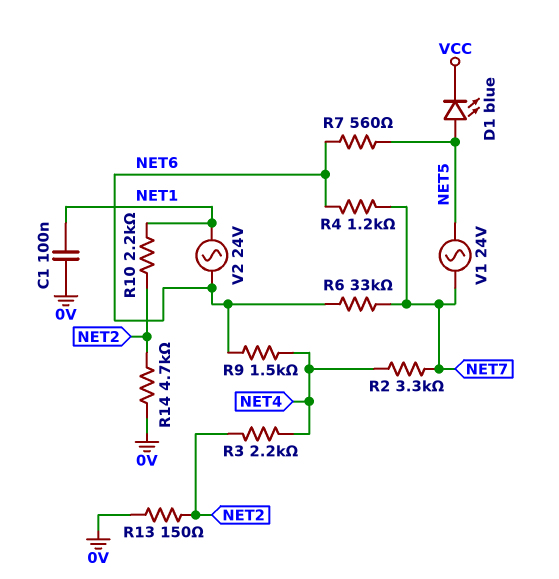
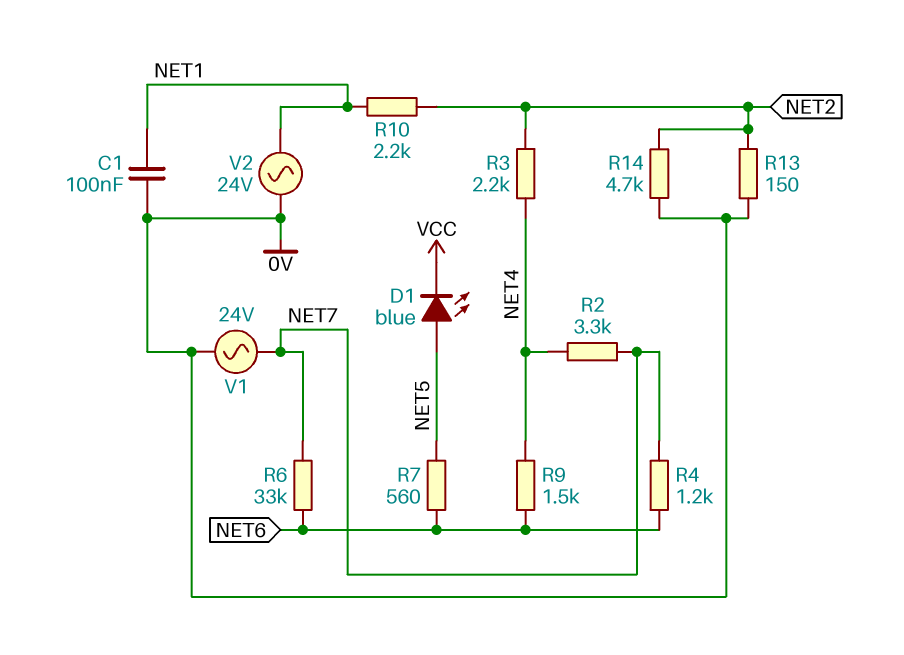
V1: AC 24V (NET5, NET7) -> AC 24V (0V, NET7)
V2: AC 24V (NET1, NET6) -> AC 24V (0V, NET1)

